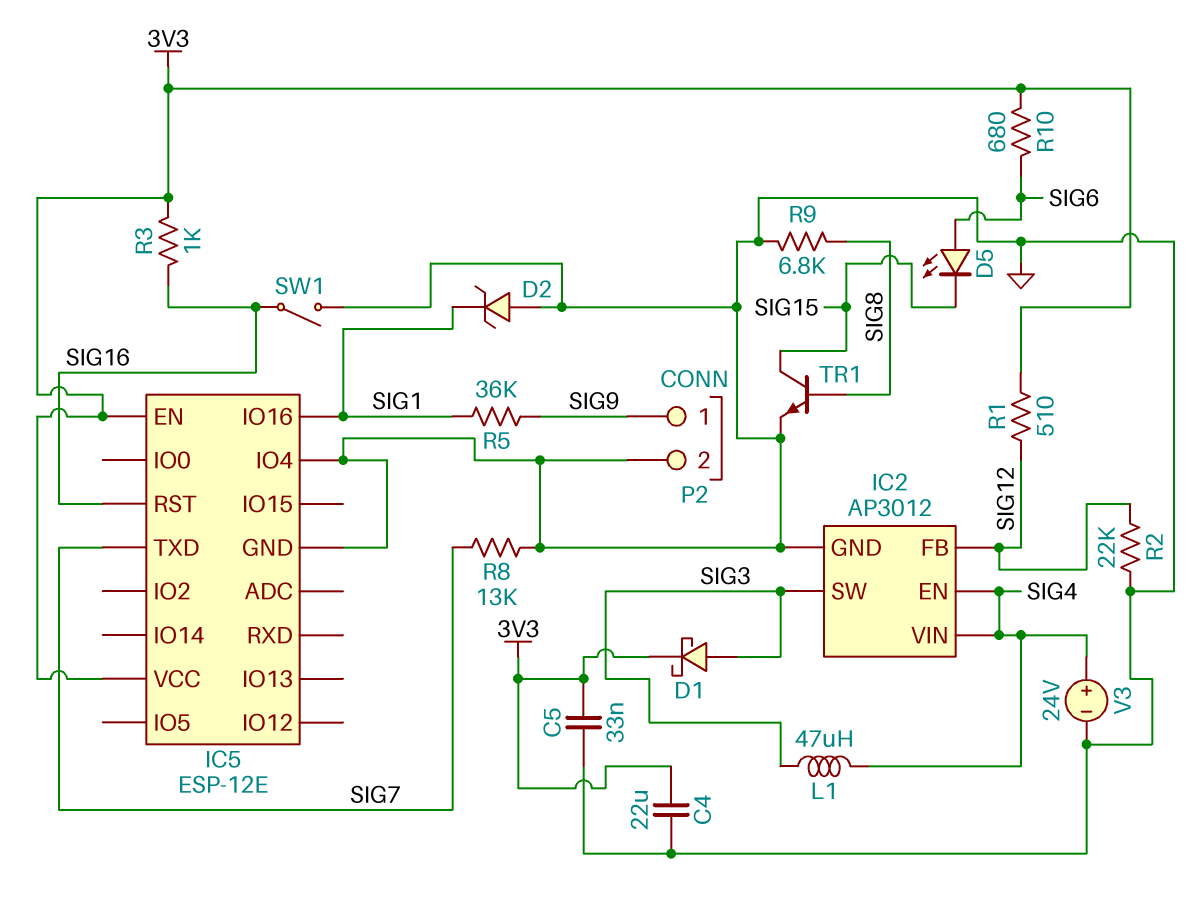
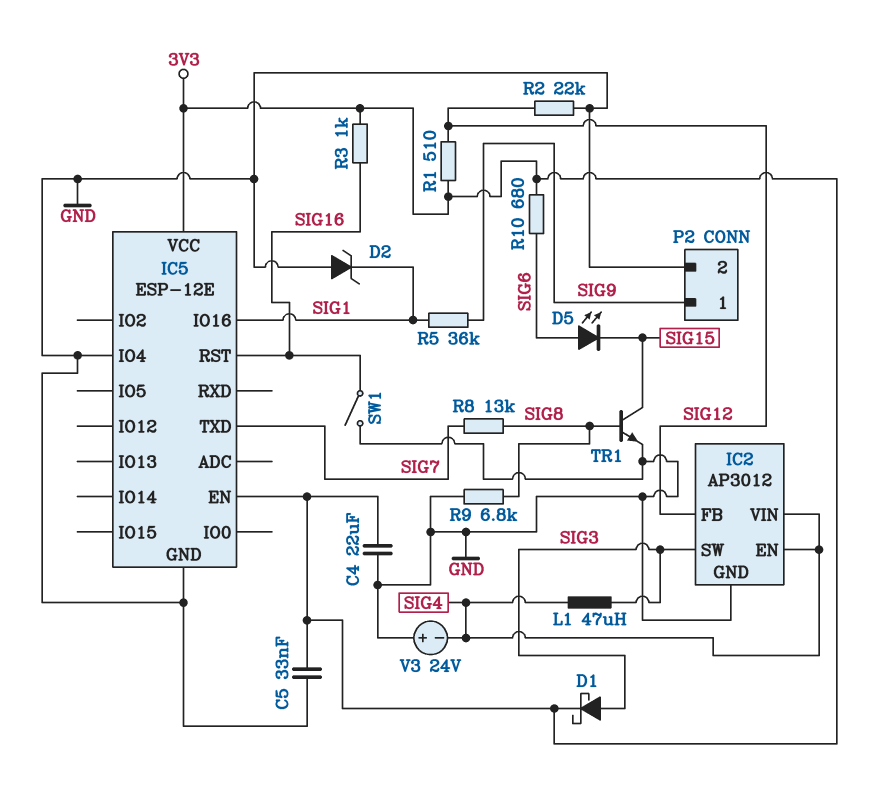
R8: 13k (GND, SIG7) -> 13k (SIG7, SIG8)
V3: 24V (plus SIG4, minus GND) -> 24V (plus GND, minus SIG4)

